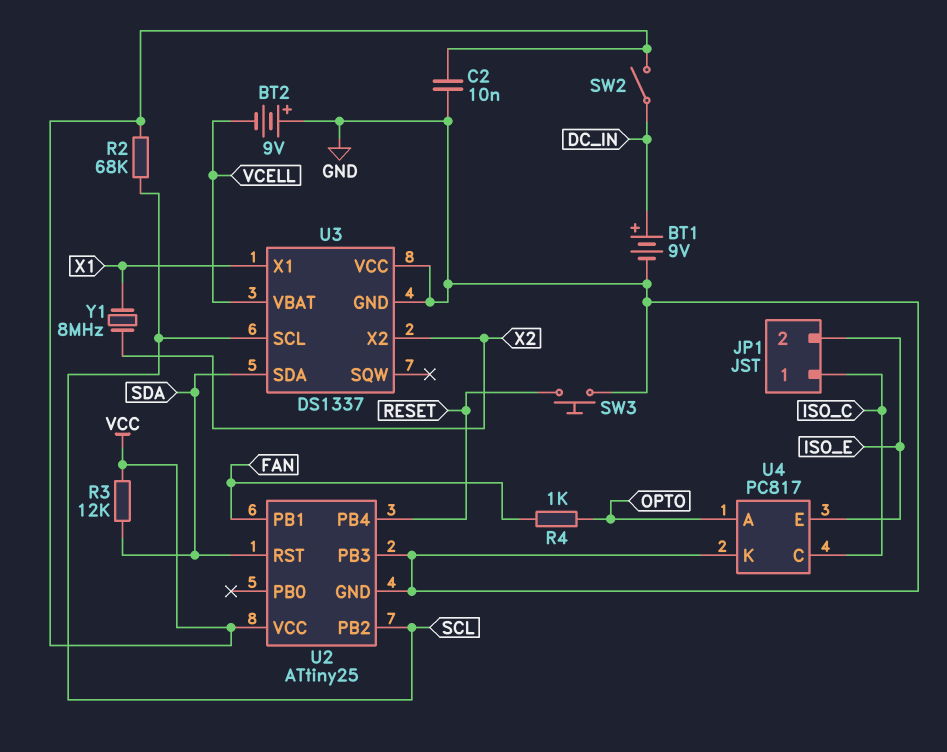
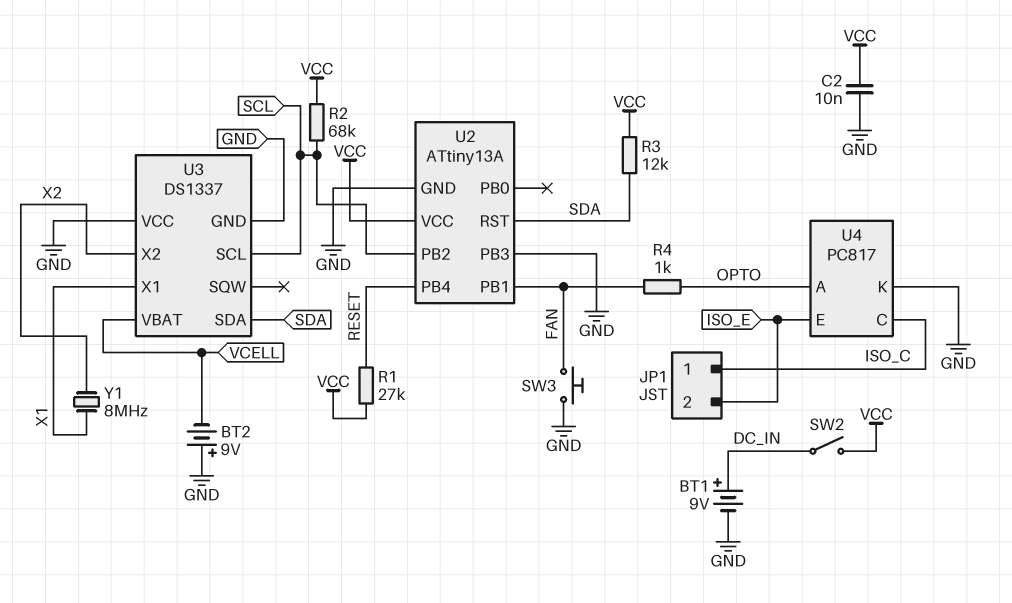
R1: none -> 27k (RESET, VCC)
SW3: button (GND, RESET) -> button (FAN, GND)
U2: ATtiny25 -> ATtiny13A

